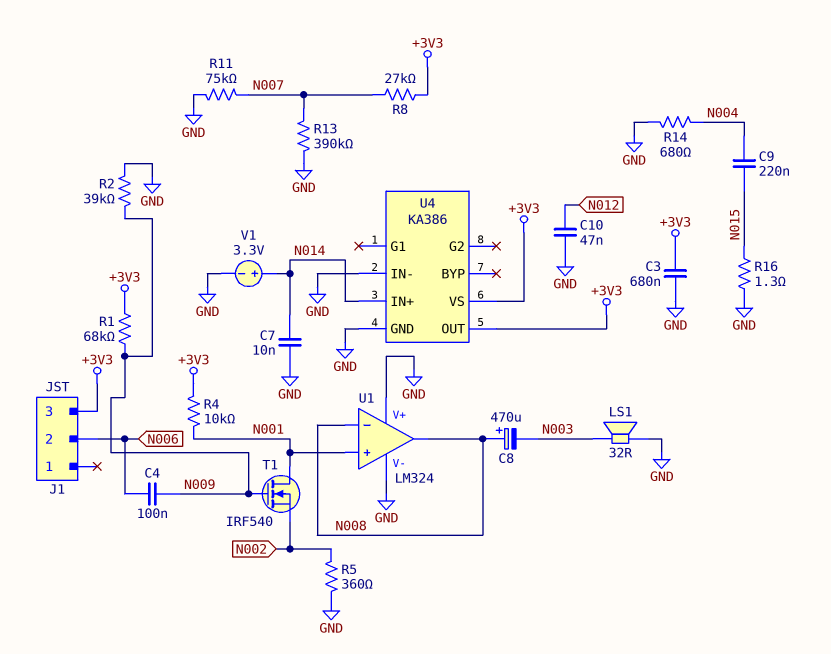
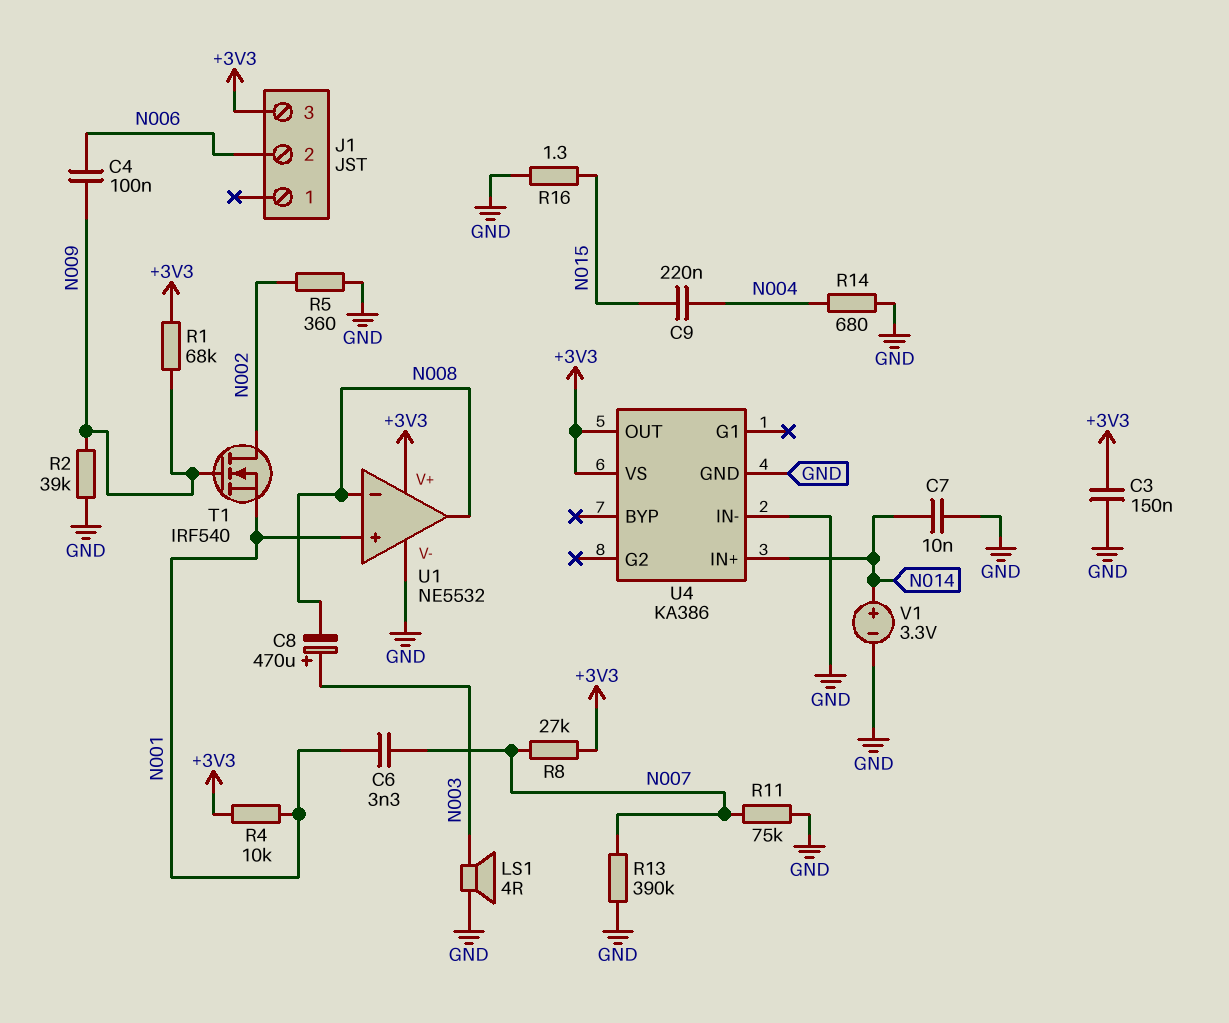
C3: 680nF (+3V3, GND) -> 150nF (+3V3, GND)
C6: none -> 3.3nF (N001, N007)
C8: 470uF (plus N008, minus N003) -> 470uF (plus N003, minus N008)
C10: 47nF (GND, N012) -> none
LS1: speaker 32R (GND, N003) -> speaker 4R (GND, N003)
T1: NMOS IRF540 (G N009, D N001, S N002) -> NMOS IRF540 (G N009, D N002, S N001)
U1: LM324 -> NE5532
U1 pin V+: GND -> +3V3

